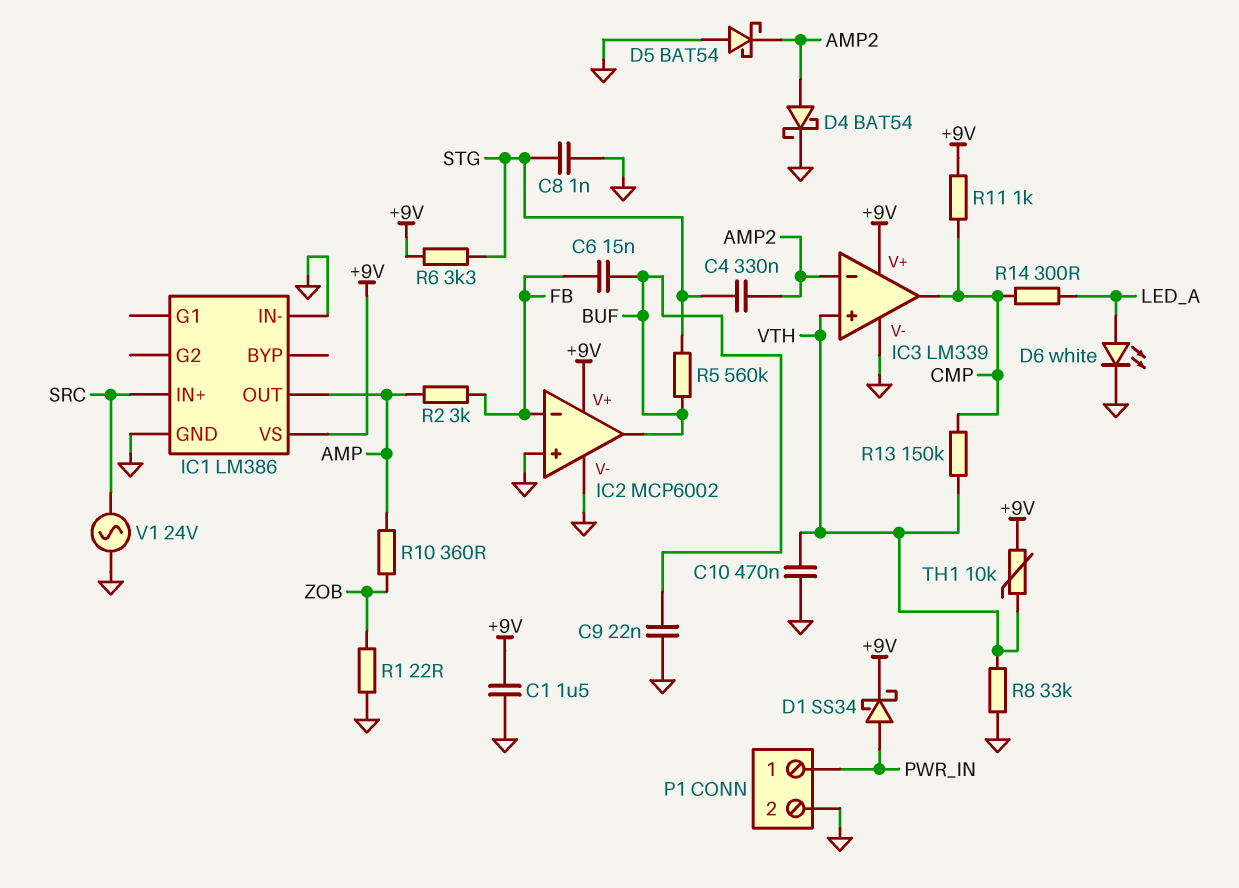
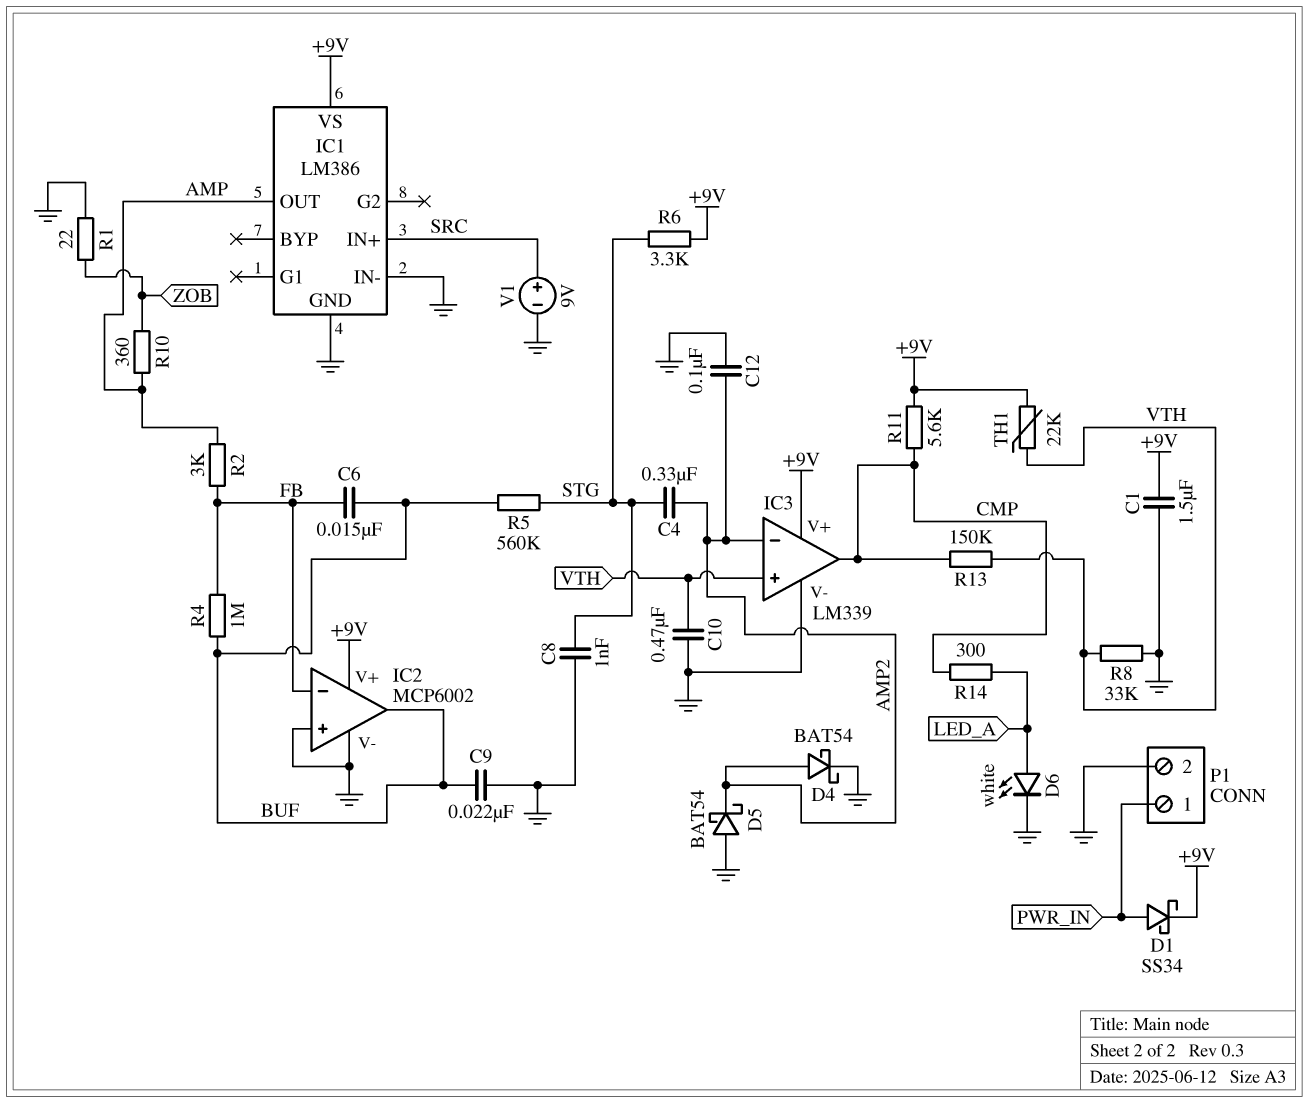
C12: none -> 100nF (AMP2, GND)
R4: none -> 1M (BUF, FB)
R11: 1k (+9V, CMP) -> 5.6k (+9V, CMP)
TH1: 10k (+9V, VTH) -> 22k (+9V, VTH)
V1: AC 24V (GND, SRC) -> 9V (plus SRC, minus GND)

